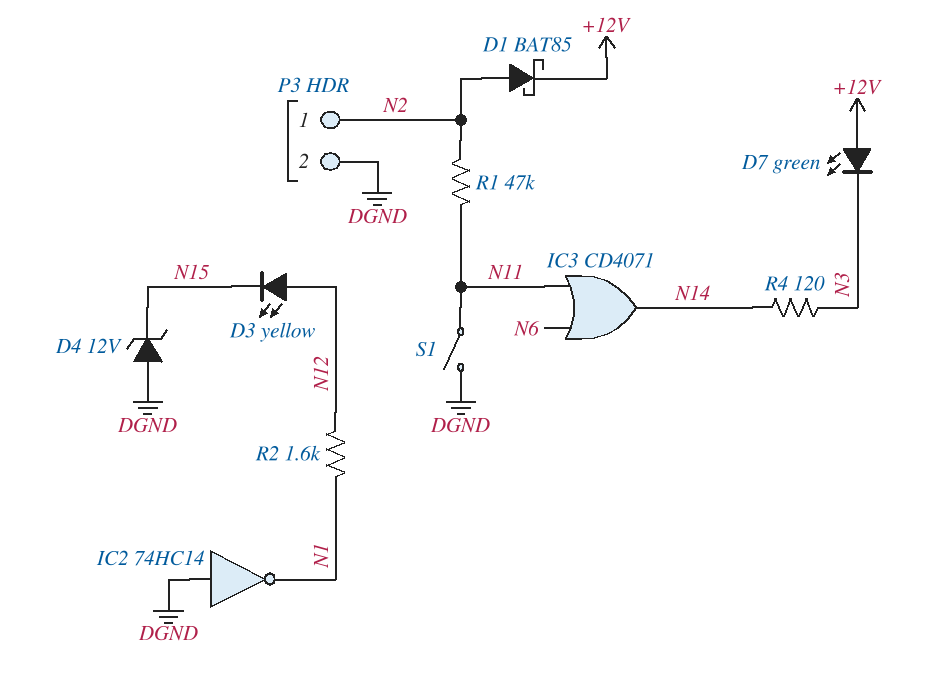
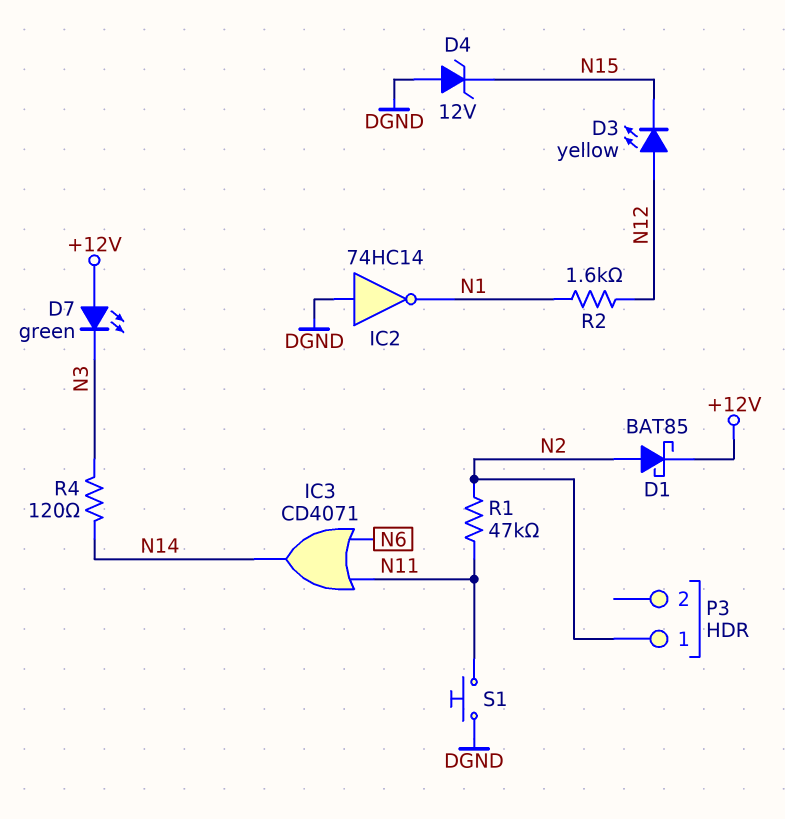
P3 pin 2: DGND -> none
S1: switch (DGND, N11) -> button (DGND, N11)

